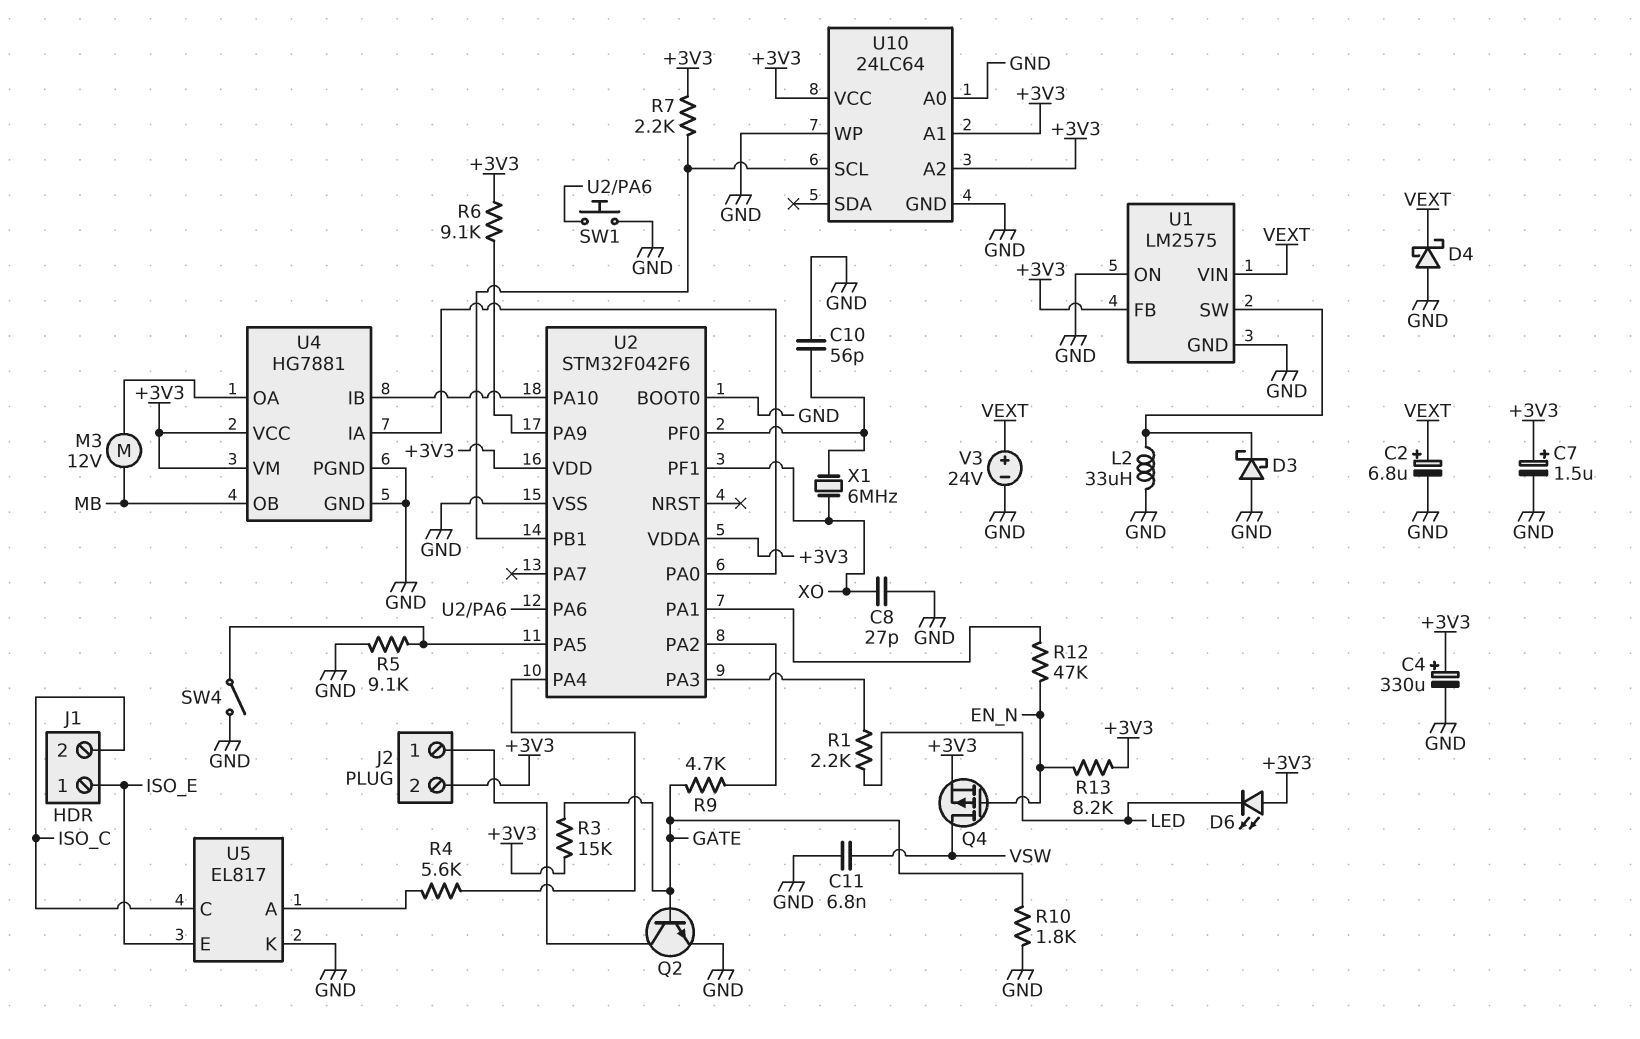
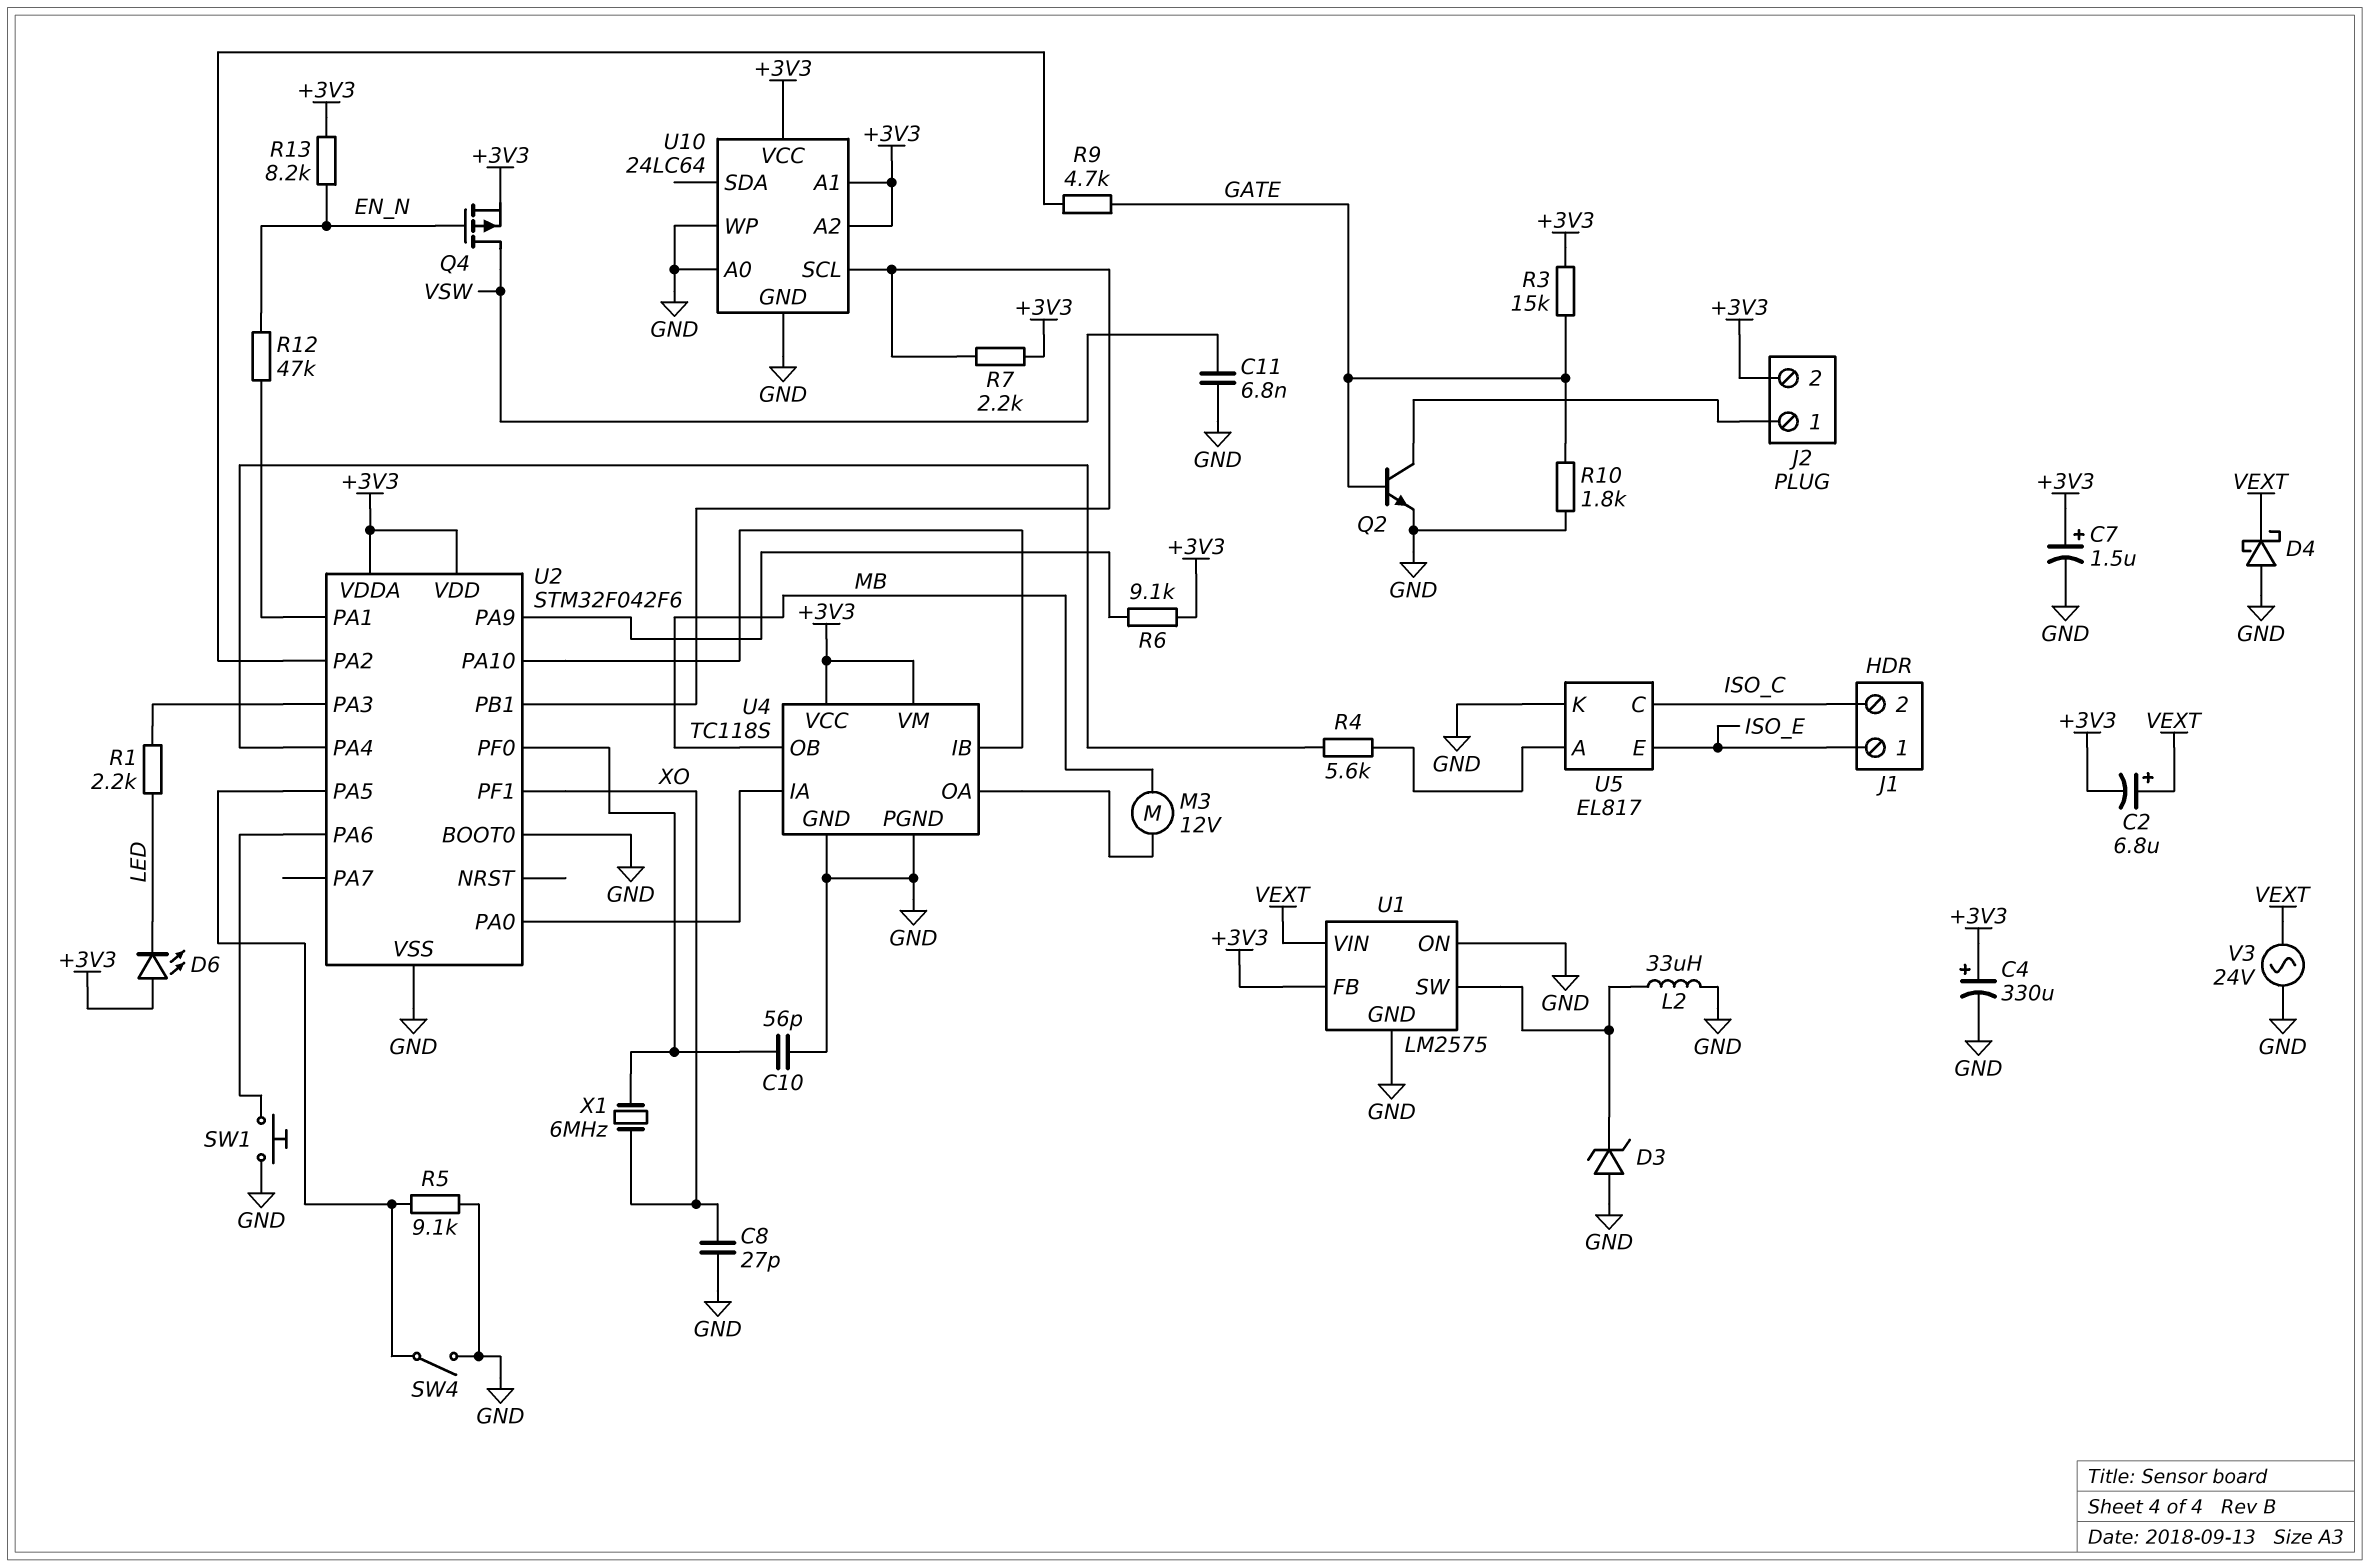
C2: 6.8uF (plus VEXT, minus GND) -> 6.8uF (plus VEXT, minus +3V3)
D3: schottky (A GND, K U1/SW) -> zener (A GND, K U1/SW)
U4: HG7881 -> TC118S
V3: 24V (plus VEXT, minus GND) -> AC 24V (GND, VEXT)

